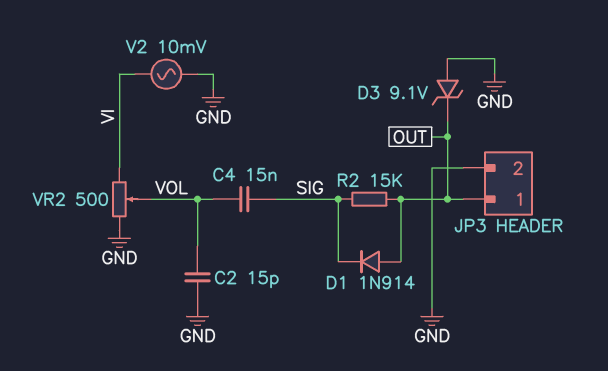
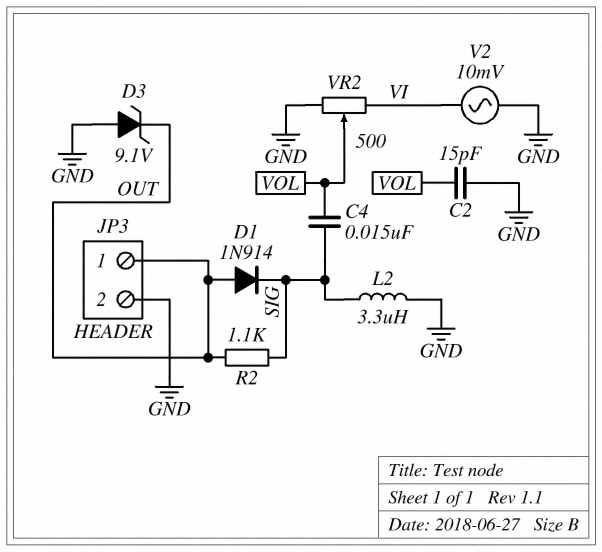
L2: none -> 3.3uH (GND, SIG)
R2: 15k (OUT, SIG) -> 1.1k (OUT, SIG)

